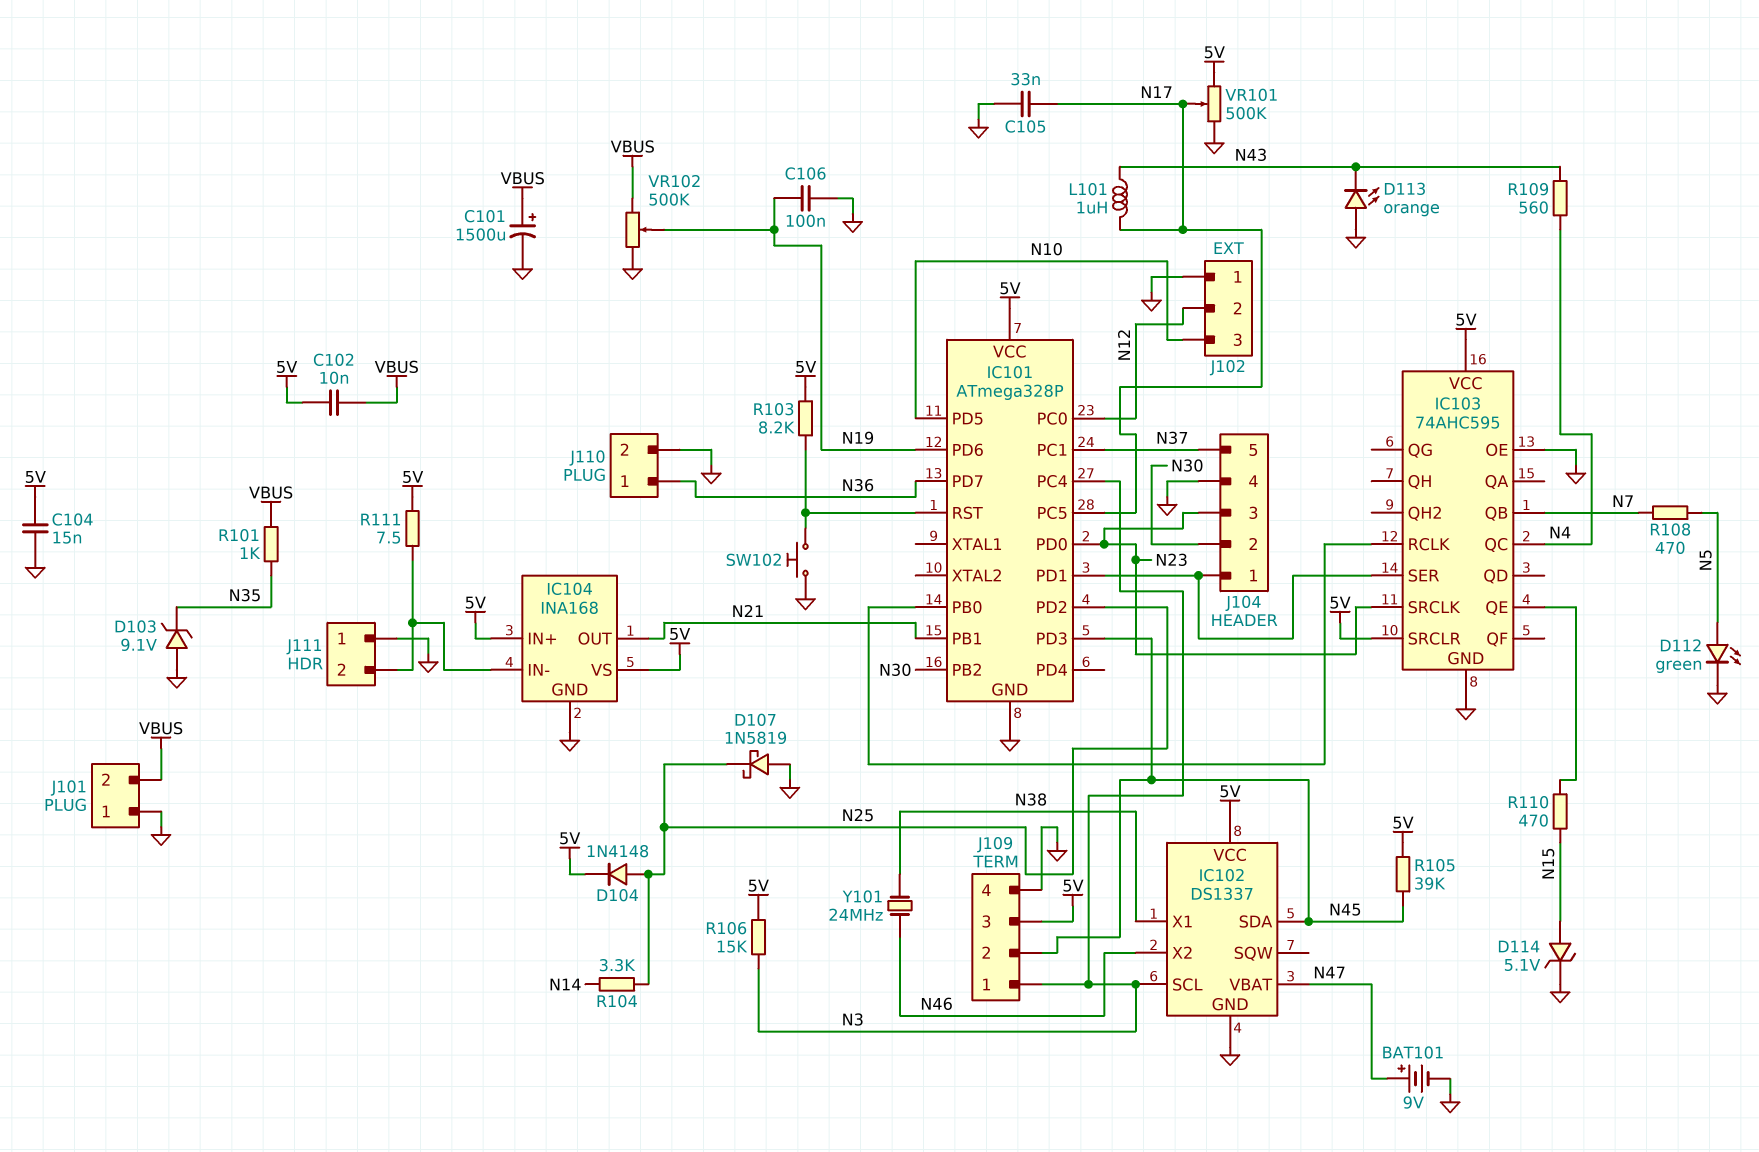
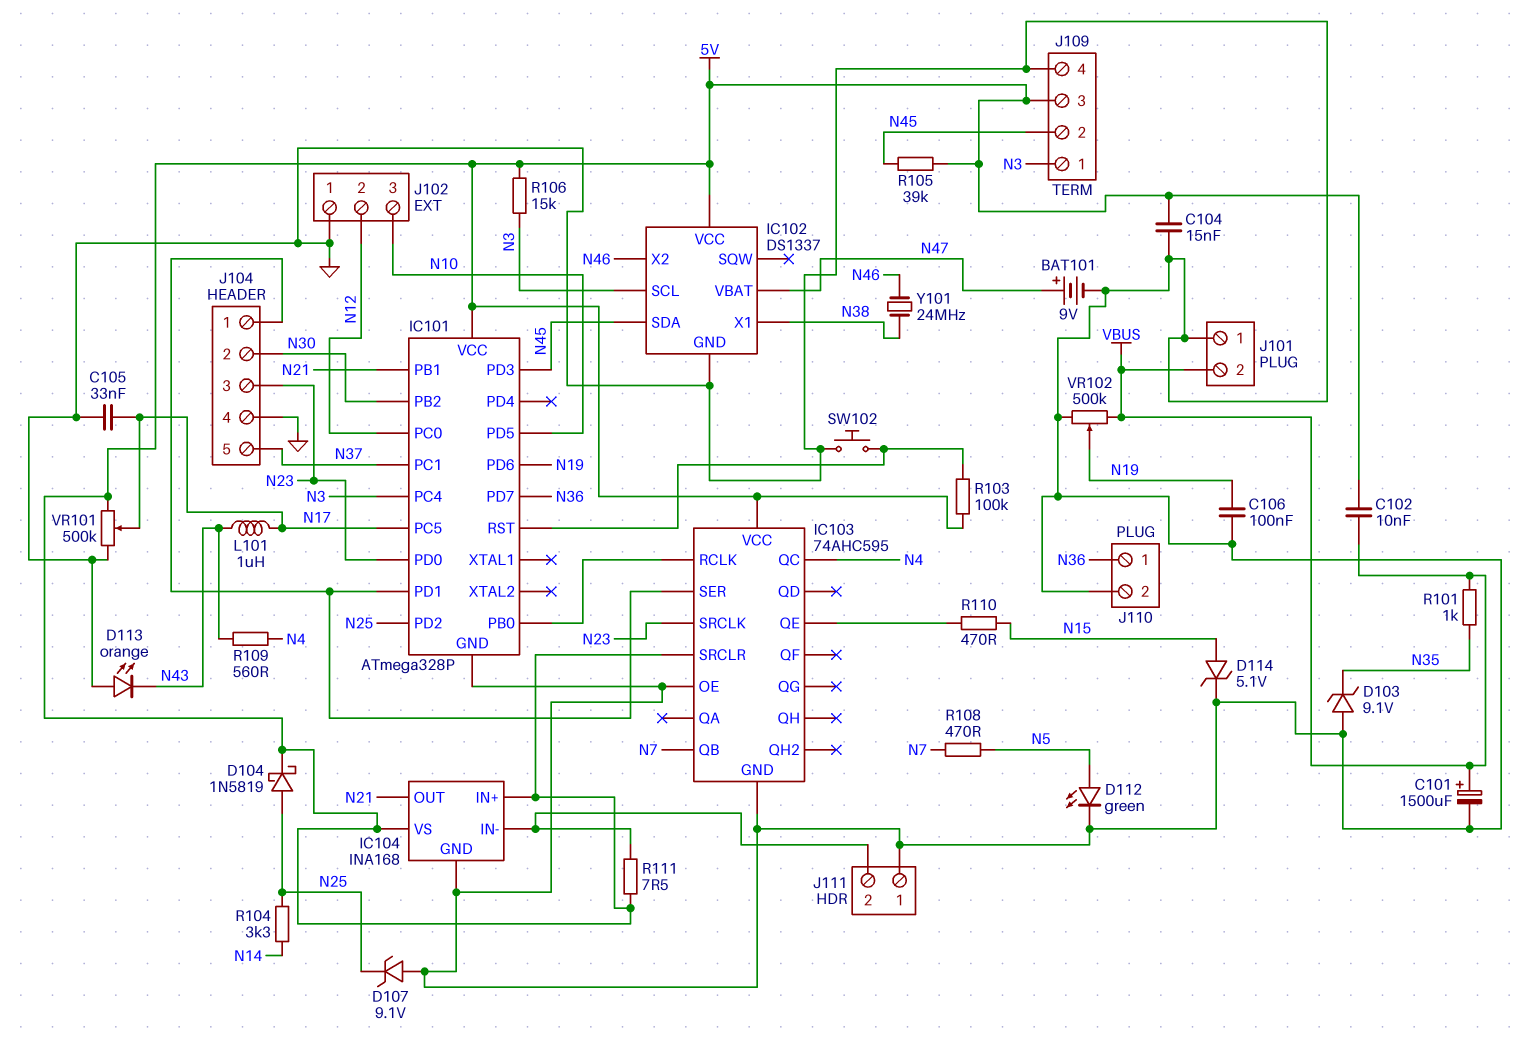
D104: diode 1N4148 (A N25, K 5V) -> schottky 1N5819 (A N25, K 5V)
D107: schottky 1N5819 (A GND, K N25) -> zener 9.1V (A GND, K N25)
R103: 8.2k (5V, IC101/RST) -> 100k (5V, IC101/RST)

